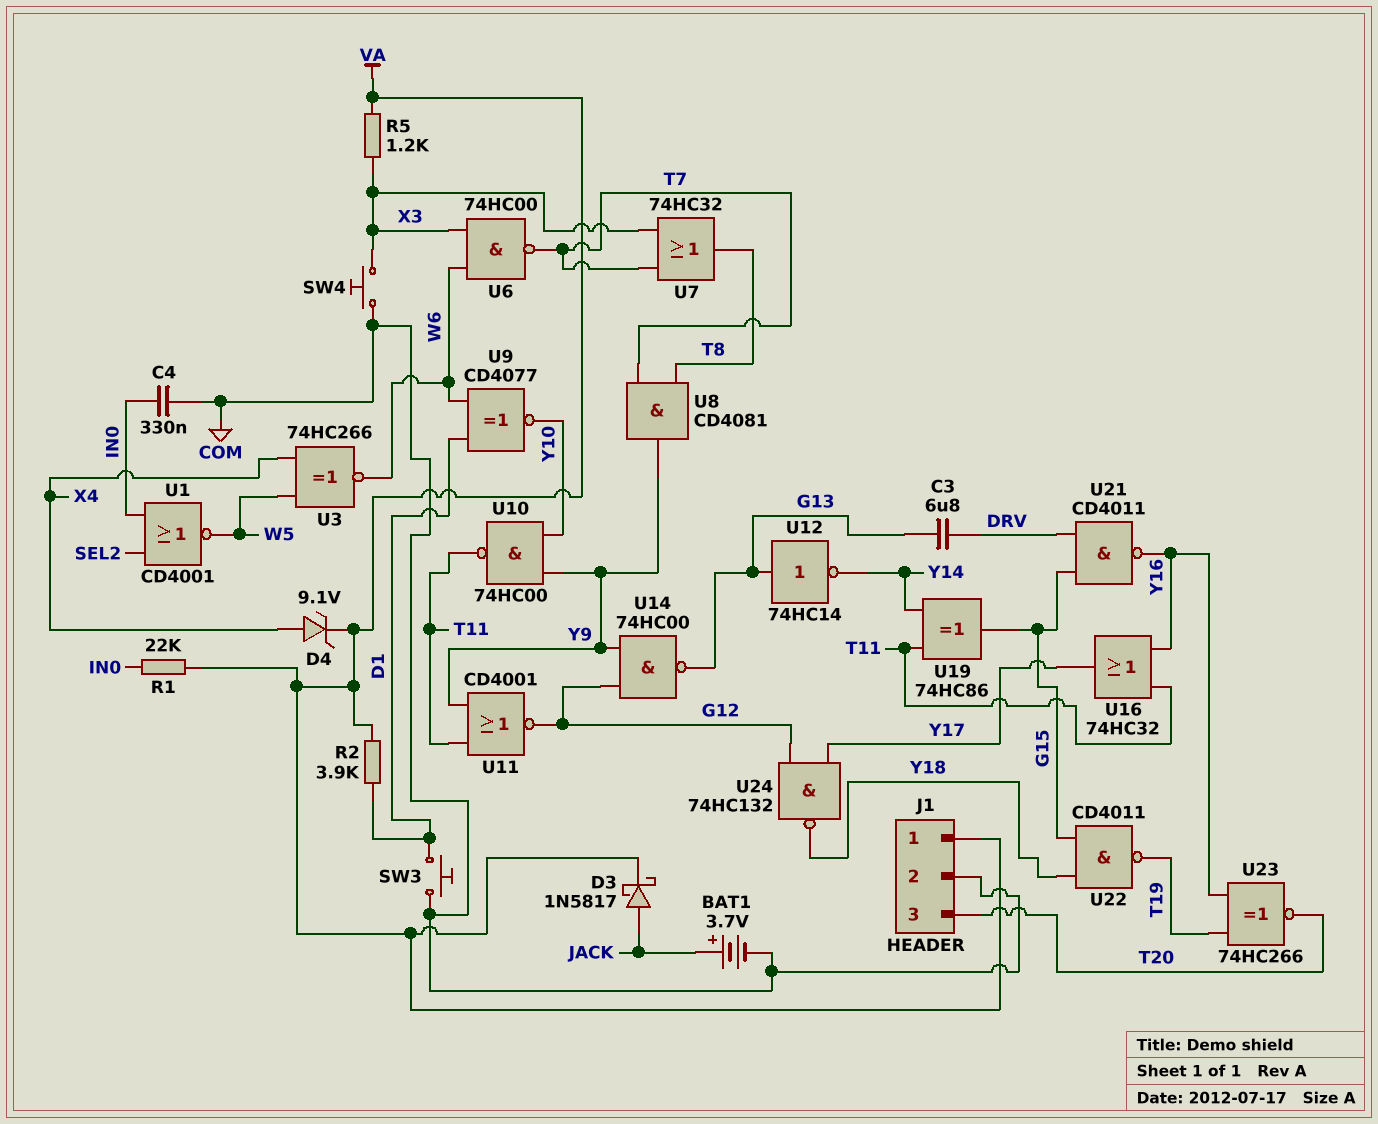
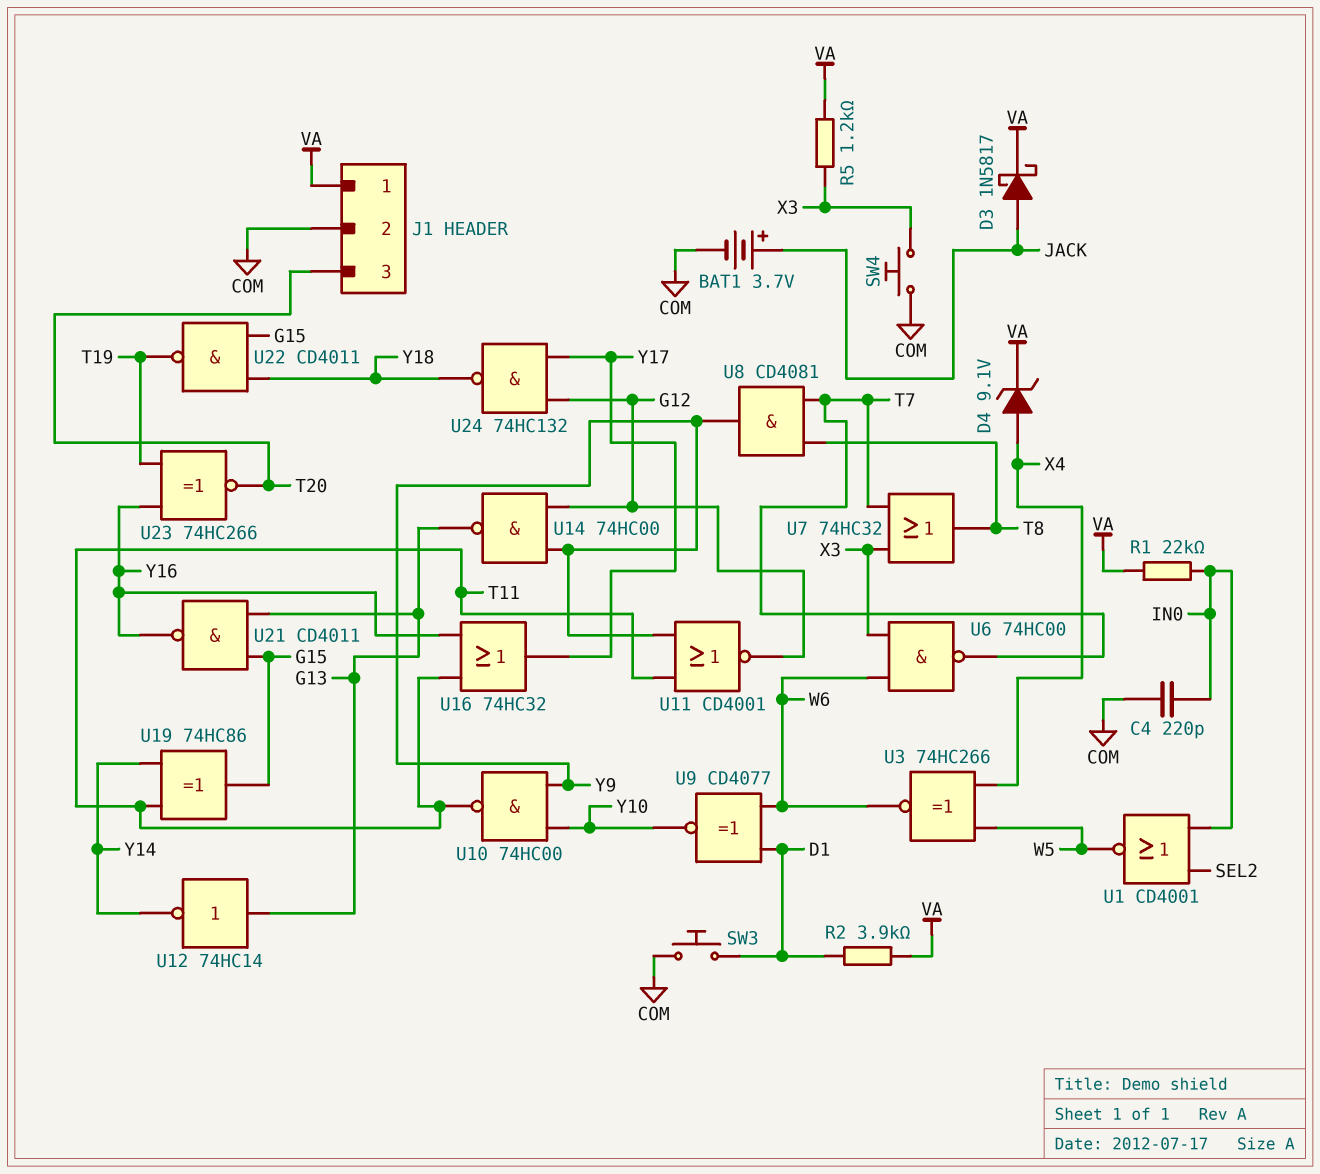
C3: 6.8uF (DRV, G13) -> none
C4: 330nF (COM, IN0) -> 220pF (COM, IN0)
U21: NAND CD4011 (in DRV, in G15, out Y16) -> NAND CD4011 (in G13, in G15, out Y16)

